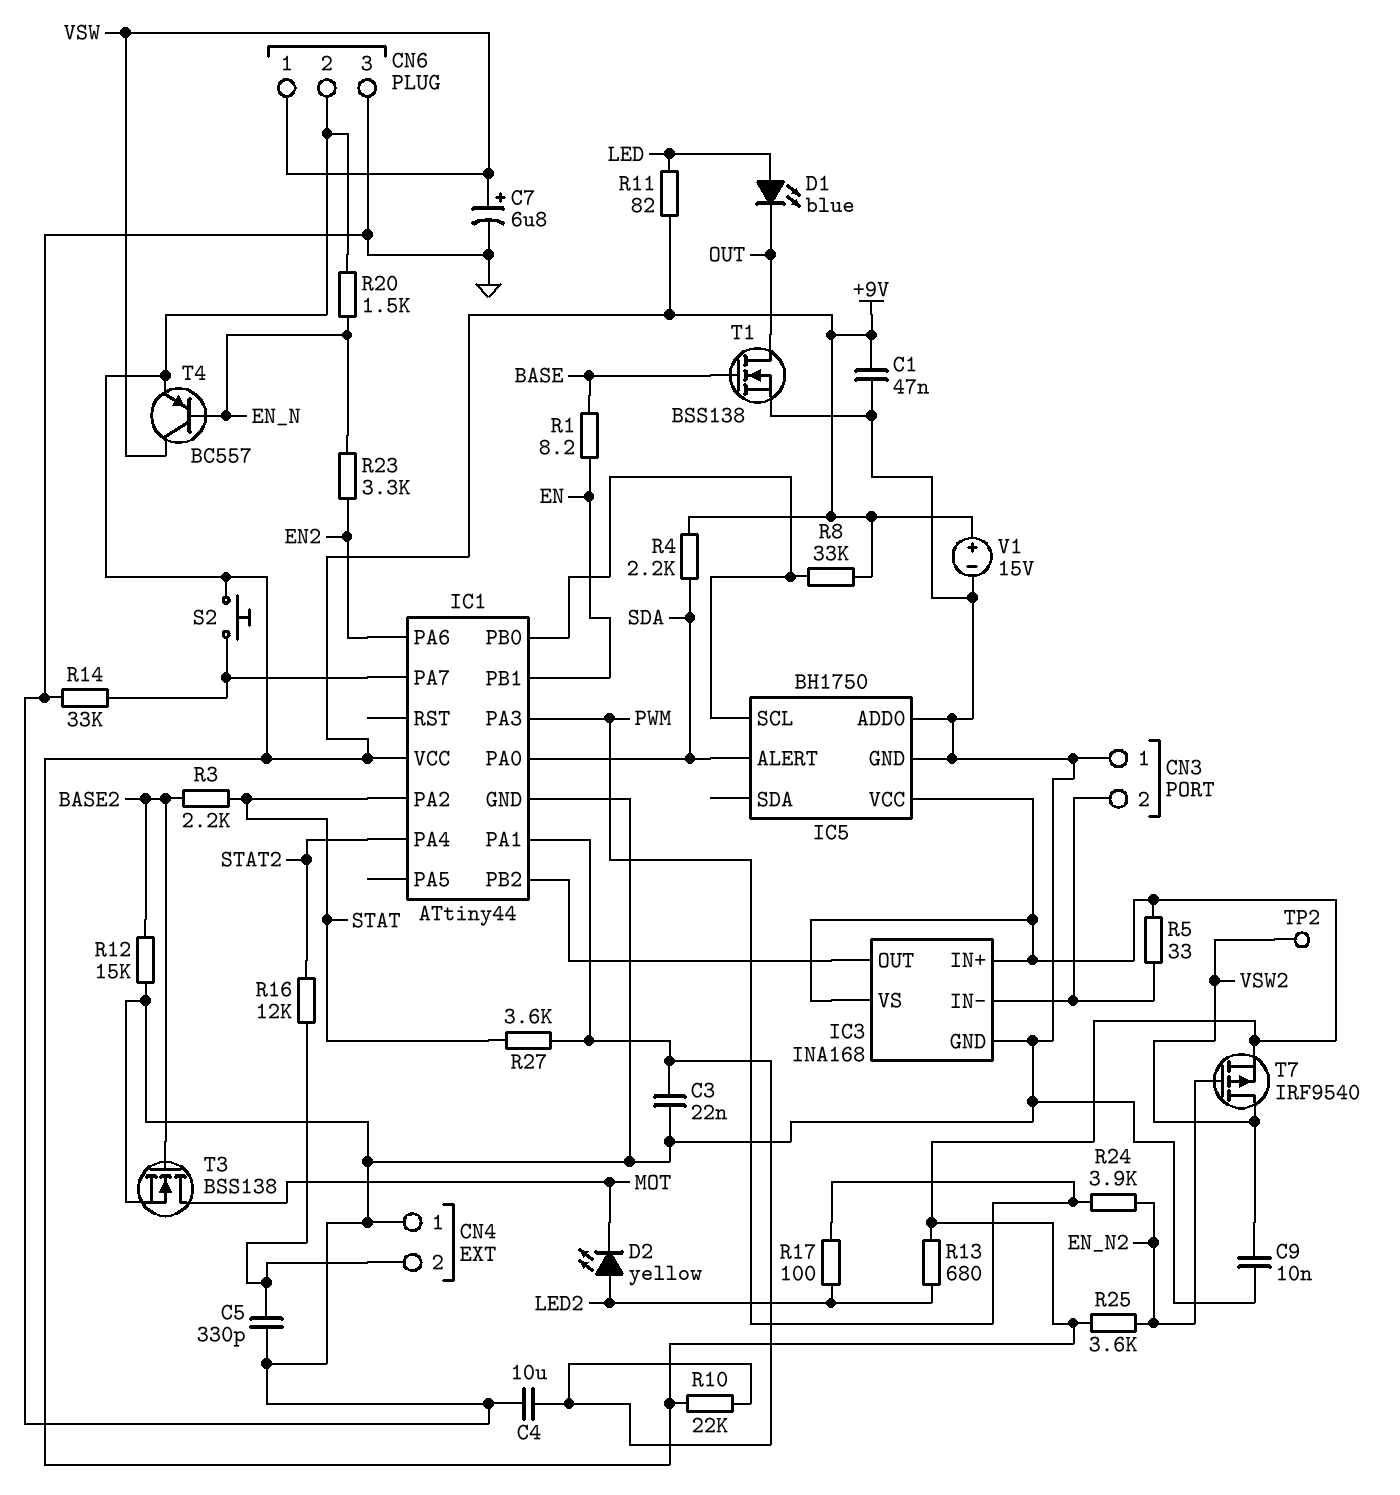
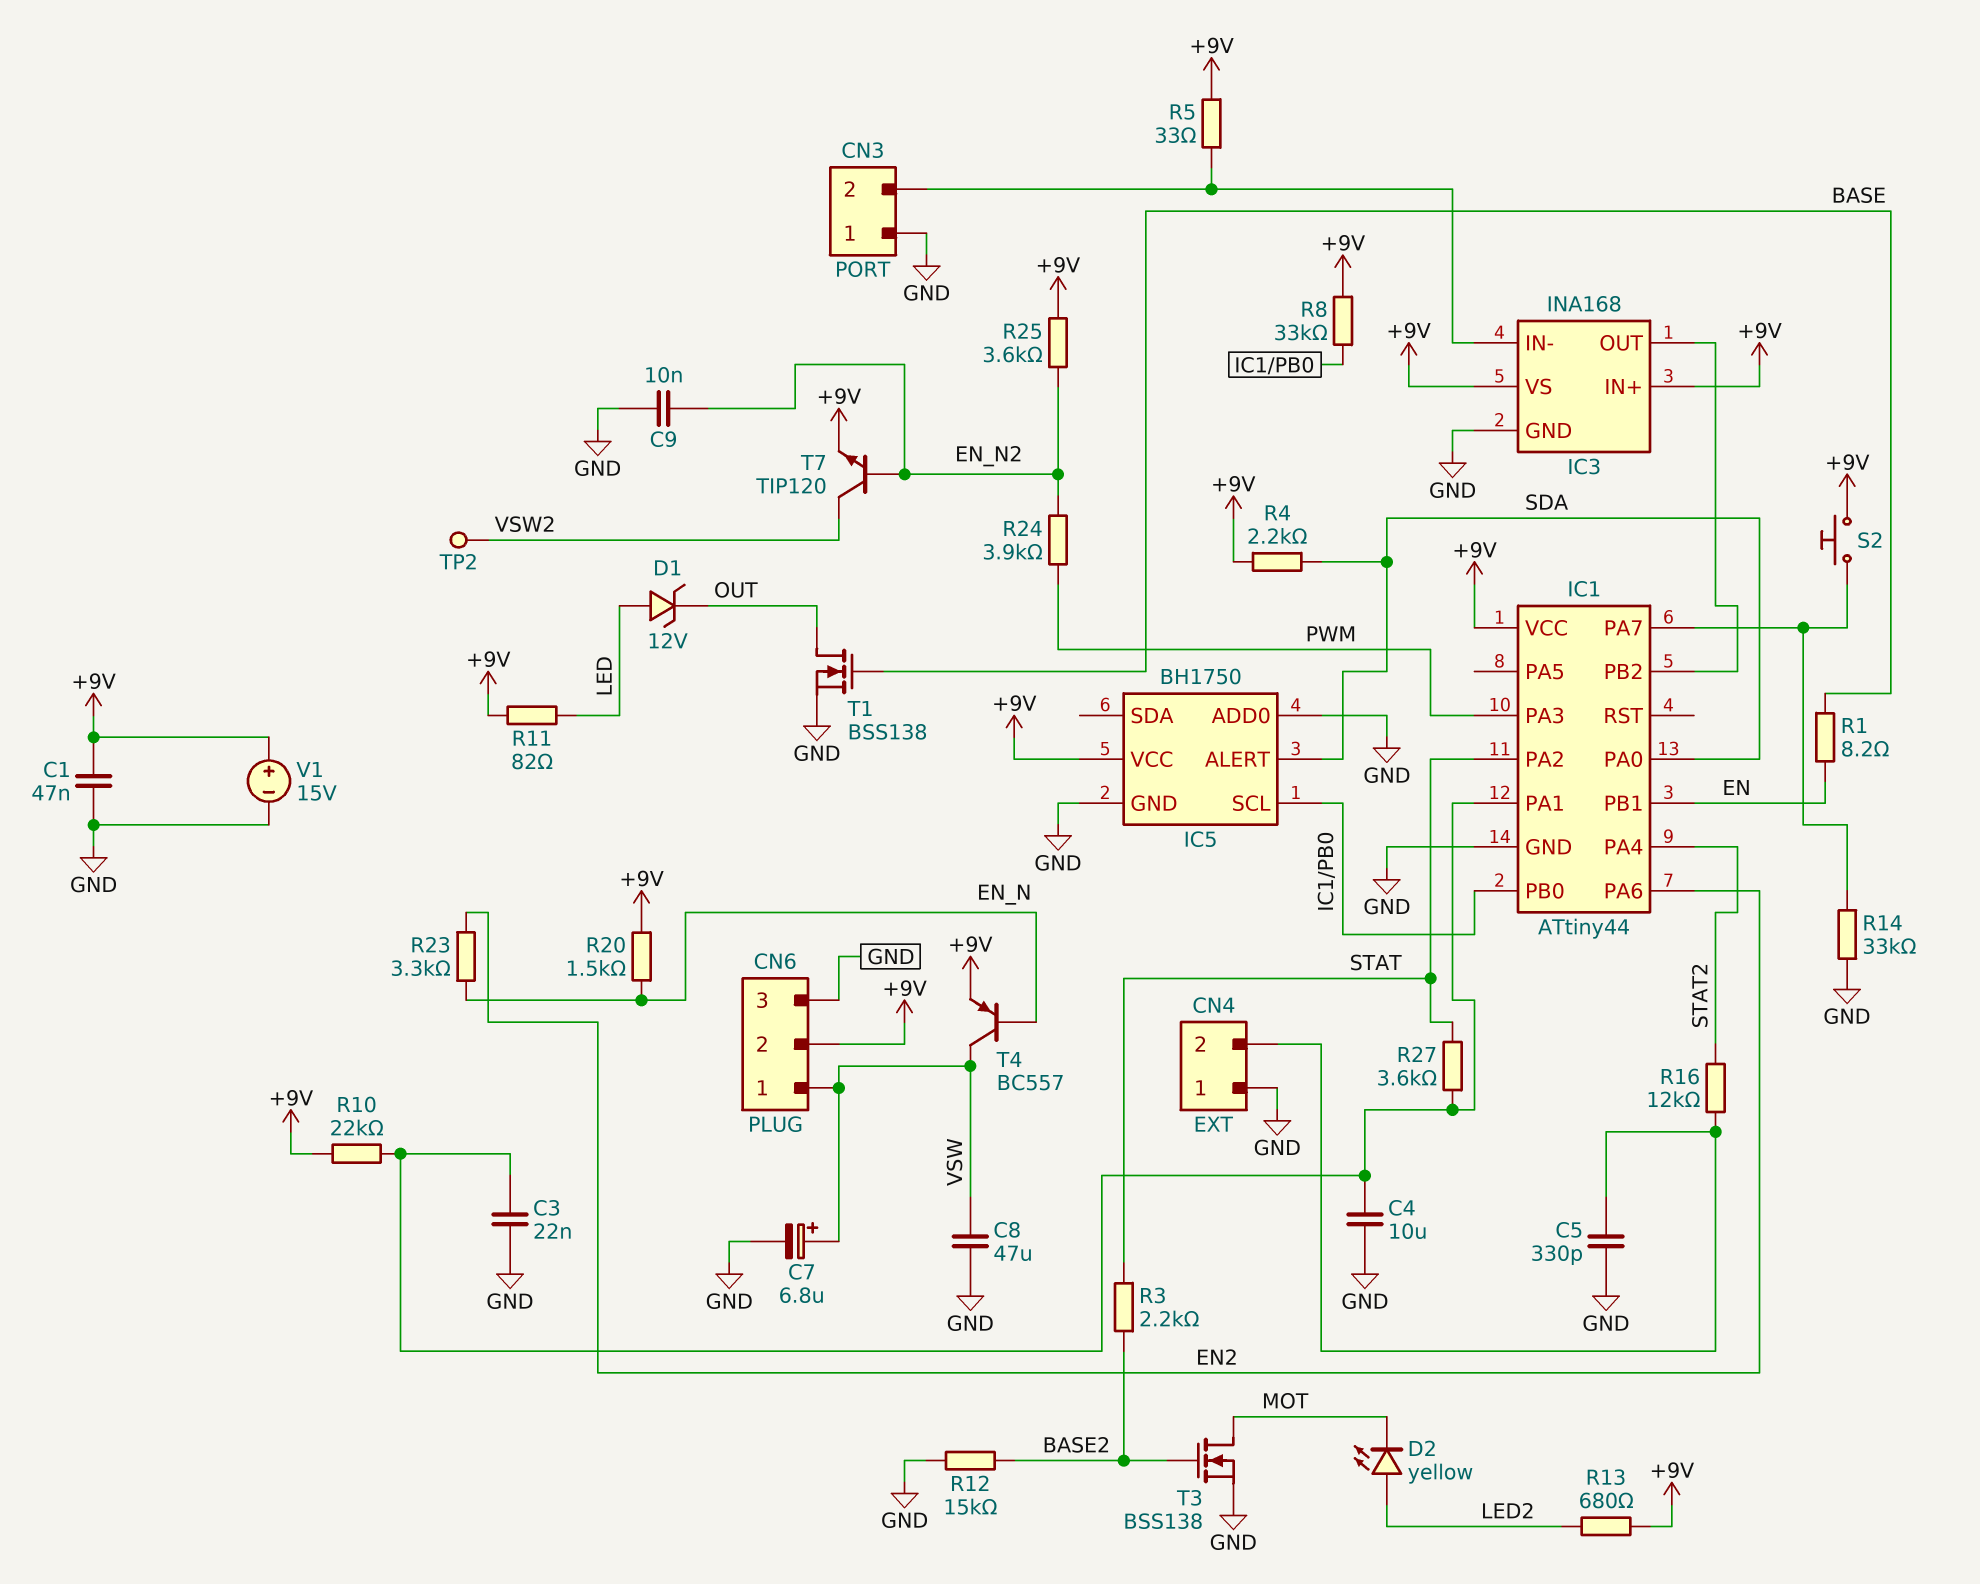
C8: none -> 47uF (GND, VSW)
C9: 10nF (GND, VSW2) -> 10nF (EN_N2, GND)
D1: LED blue (A LED, K OUT) -> zener 12V (A LED, K OUT)
R17: 100 (LED2, PWM) -> none
T7: PMOS IRF9540 (G EN_N2, D VSW2, S +9V) -> NPN TIP120 (B EN_N2, C VSW2, E +9V)

